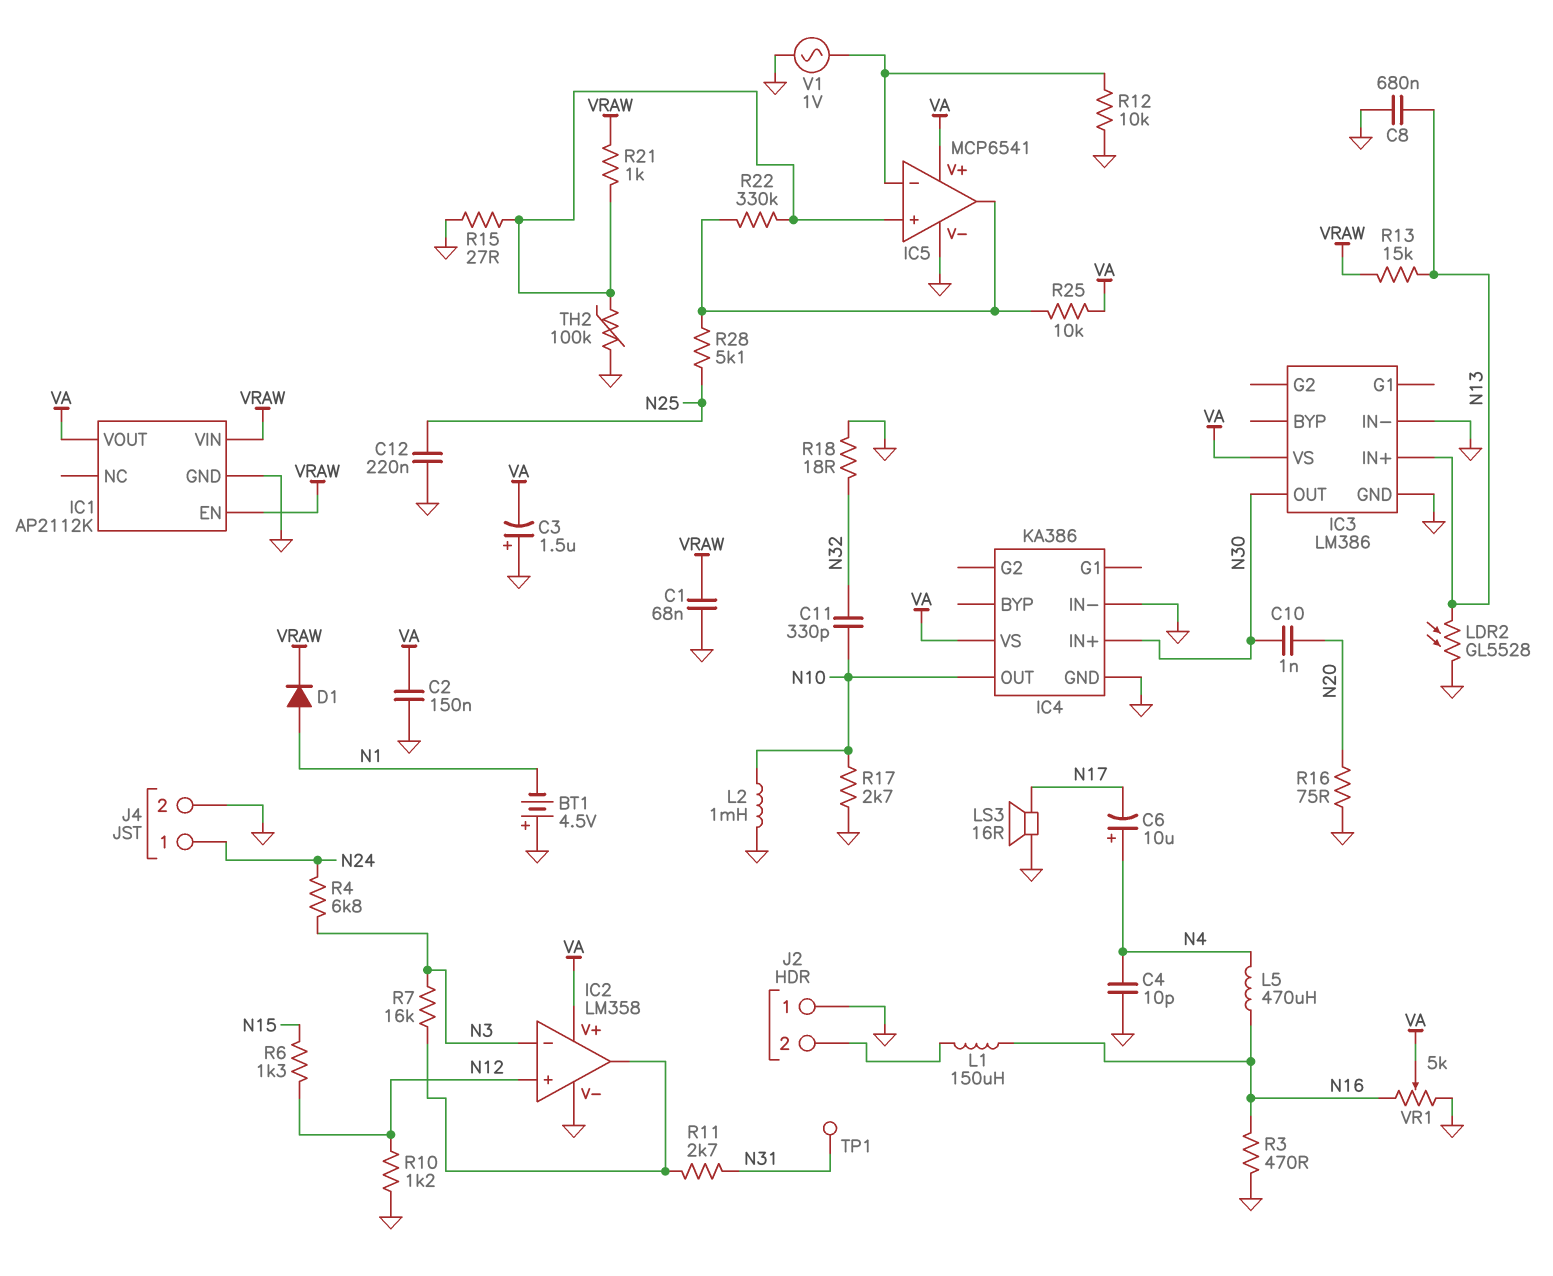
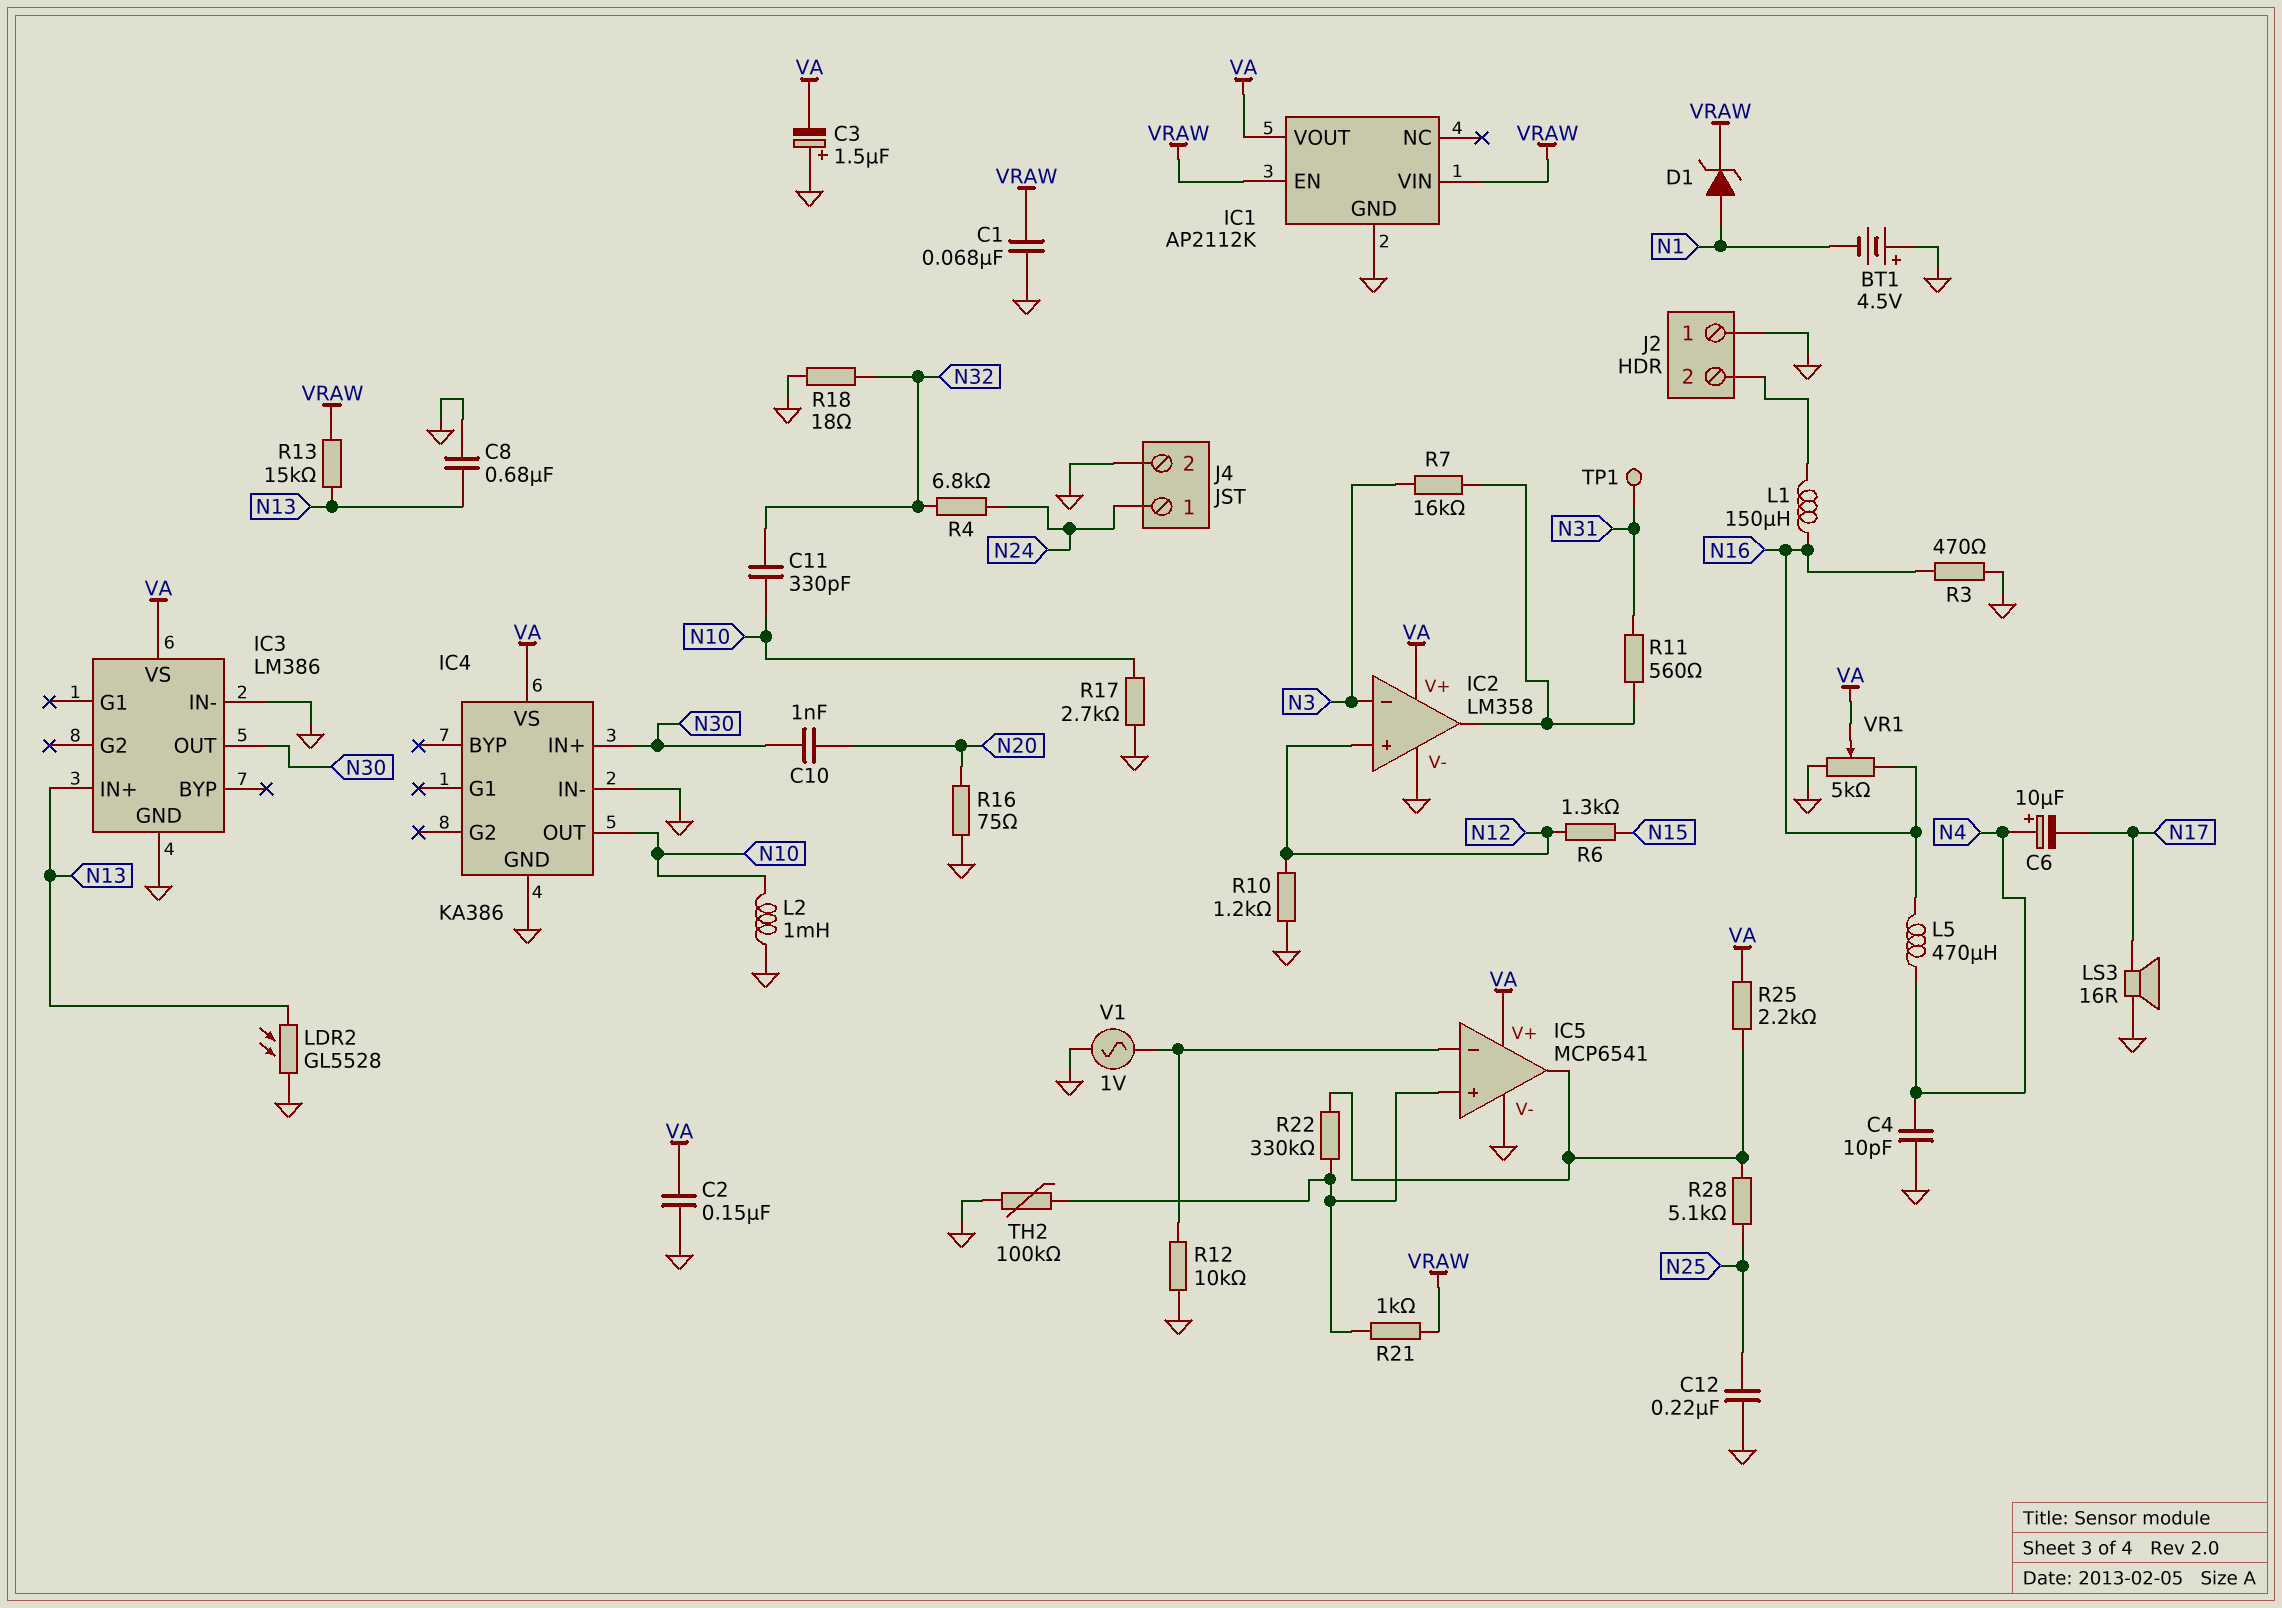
D1: diode (A N1, K VRAW) -> zener (A N1, K VRAW)
R4: 6.8k (N3, N24) -> 6.8k (N24, N32)
R11: 2.7k (IC2/out, N31) -> 560 (IC2/out, N31)
R15: 27 (GND, IC5/in+) -> none
R25: 10k (IC5/out, VA) -> 2.2k (IC5/out, VA)

